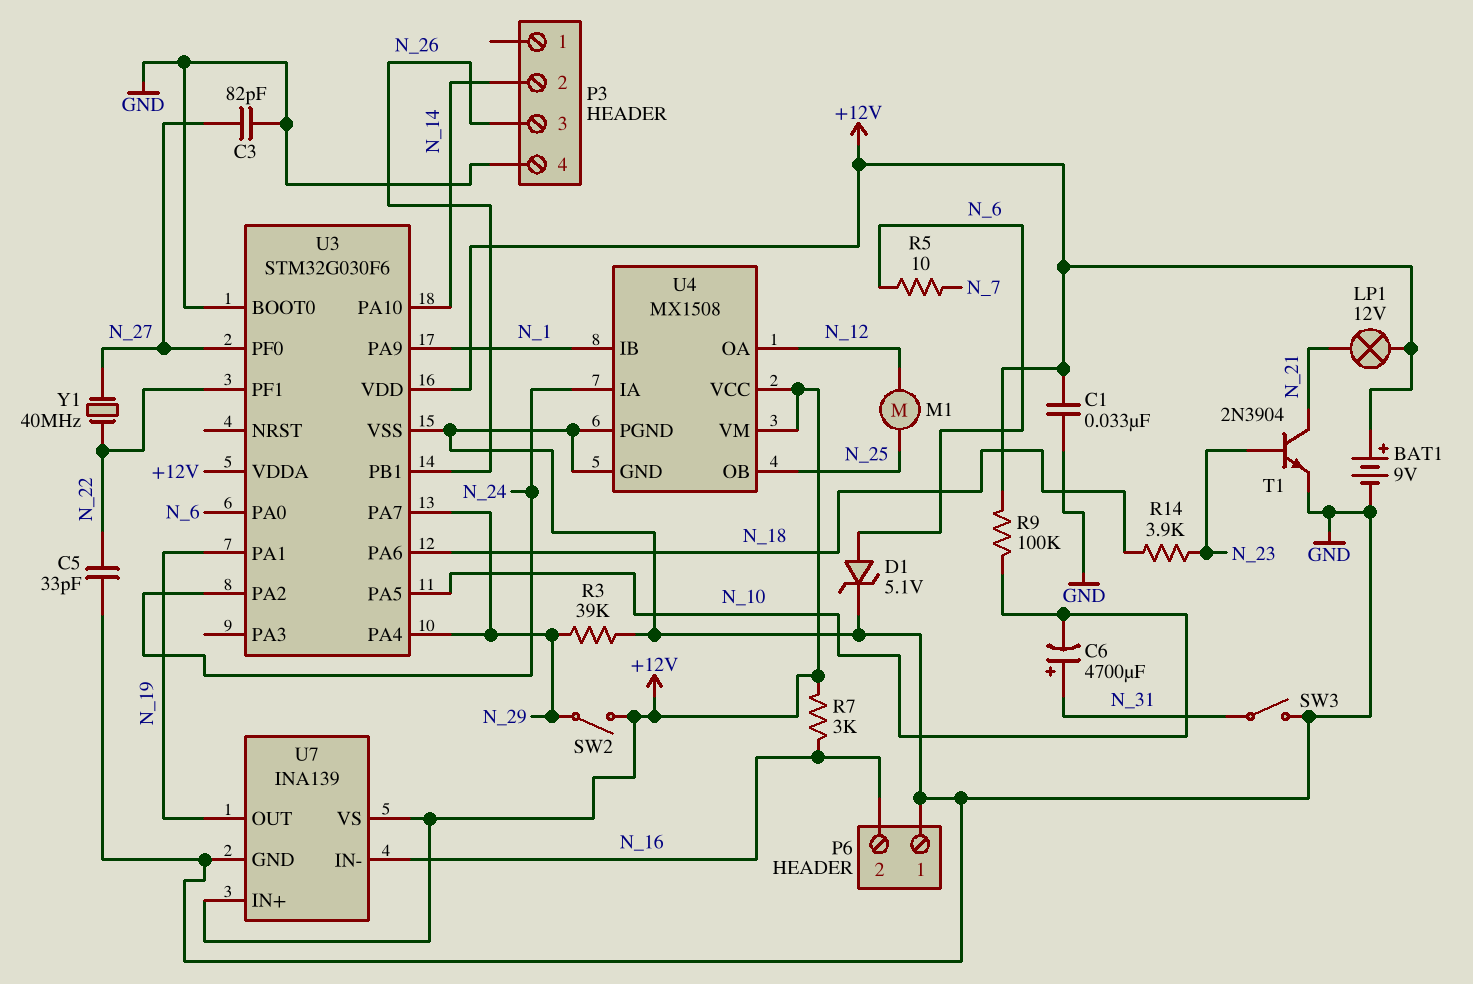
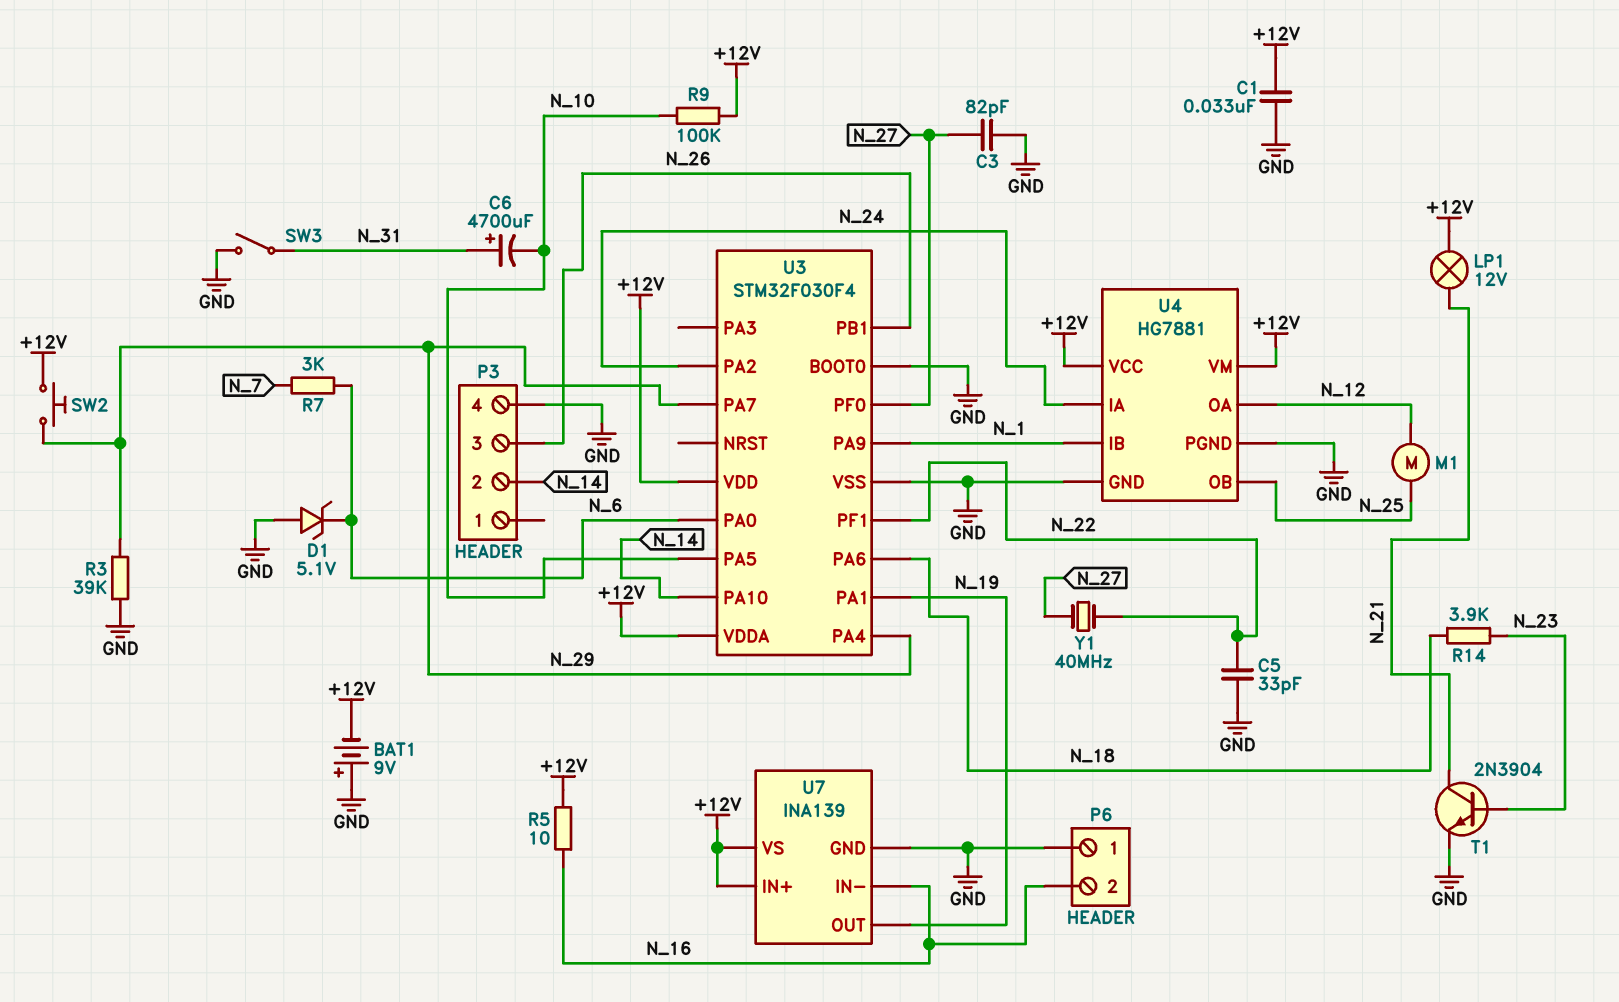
BAT1: 9V (plus +12V, minus GND) -> 9V (plus GND, minus +12V)
D1: zener 5.1V (A N_6, K GND) -> zener 5.1V (A GND, K N_6)
R5: 10 (N_6, N_7) -> 10 (+12V, N_16)
R7: 3k (+12V, N_16) -> 3k (N_6, N_7)
SW2: switch (+12V, N_29) -> button (+12V, N_29)
U3: STM32G030F6 -> STM32F030F4
U4: MX1508 -> HG7881

